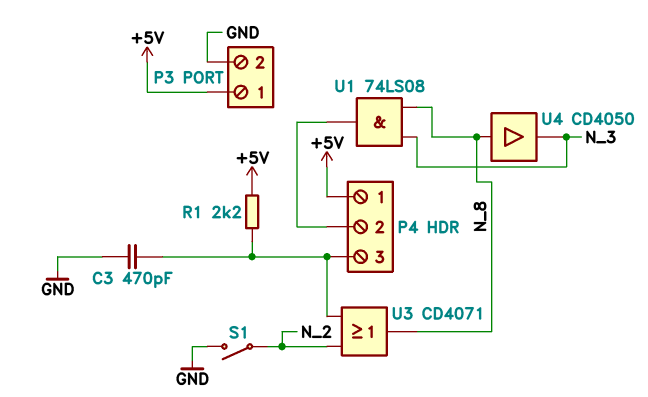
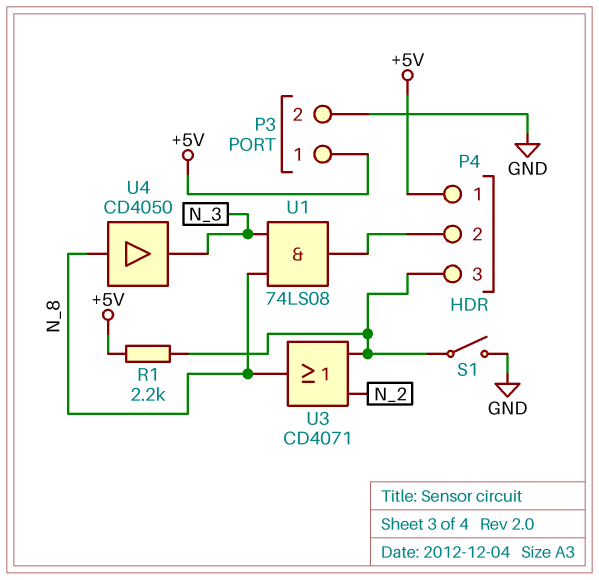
C3: 470pF (GND, P4/3) -> none
S1: switch (GND, N_2) -> switch (GND, P4/3)

